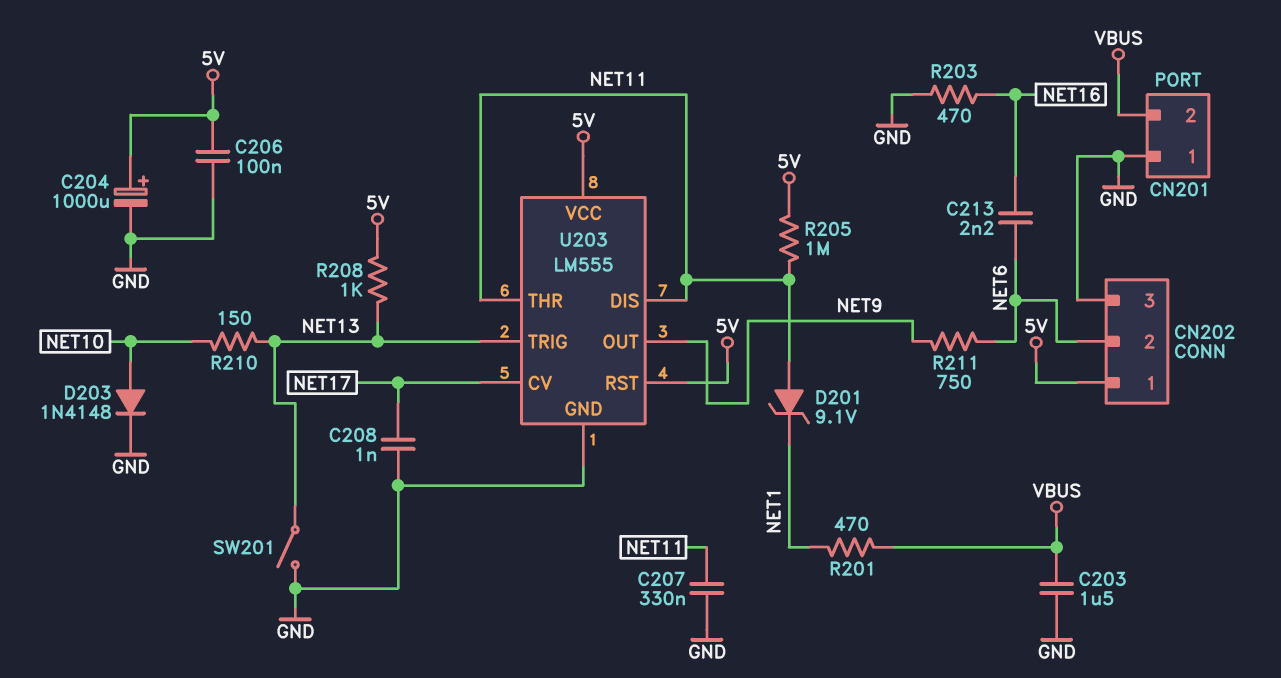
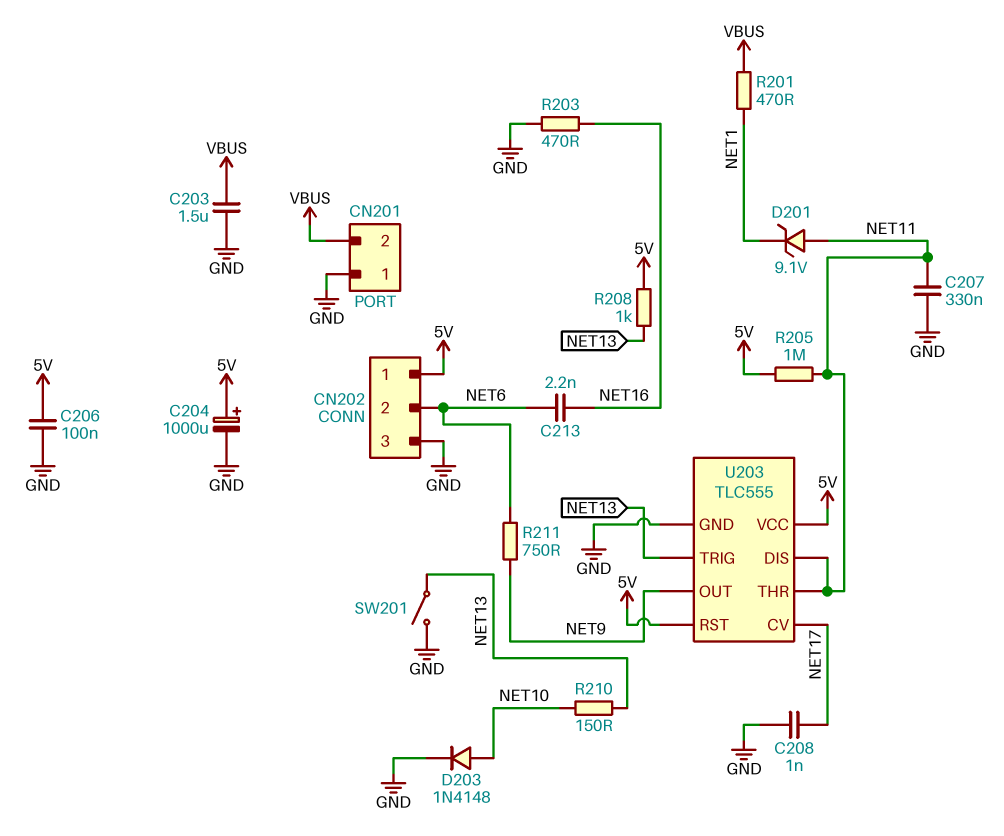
U203: LM555 -> TLC555

